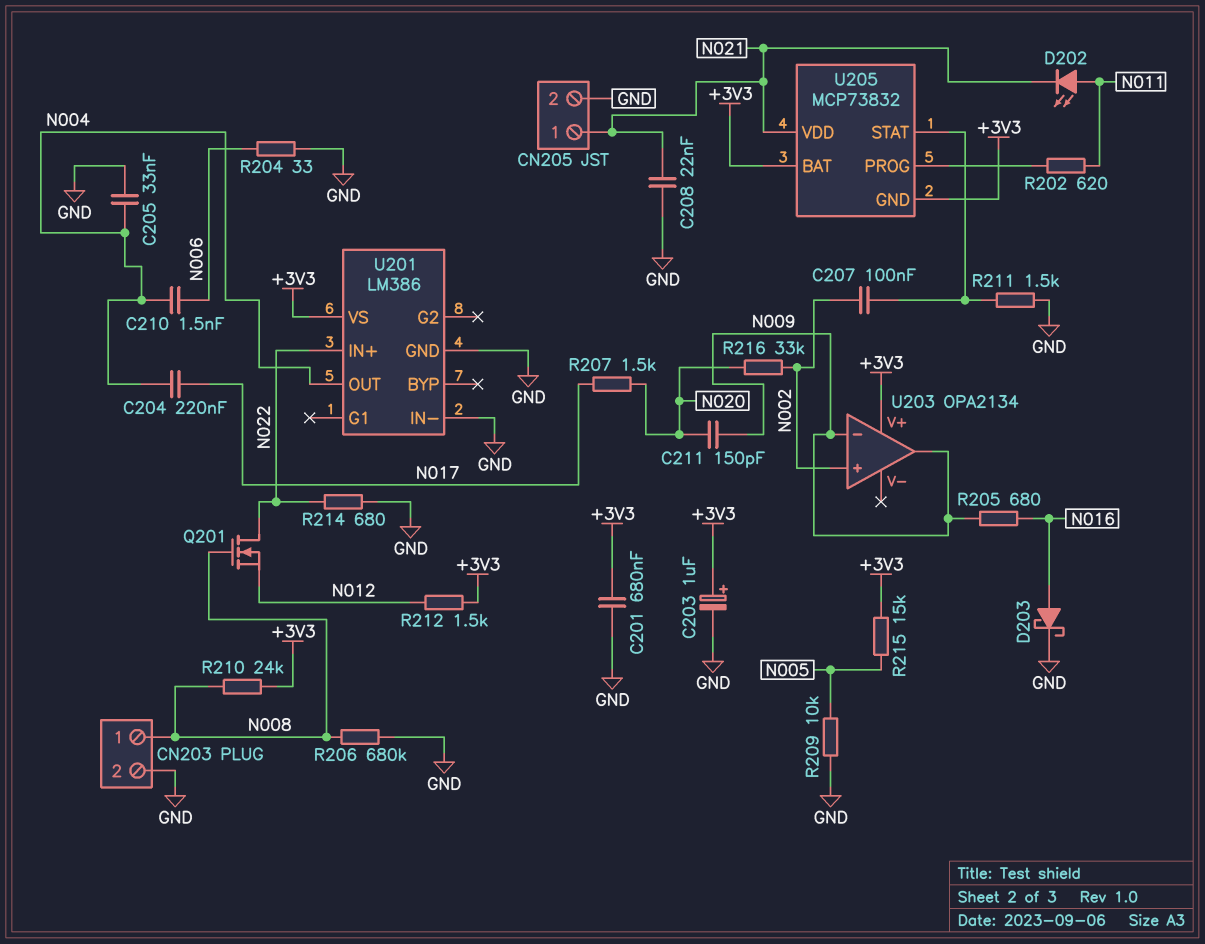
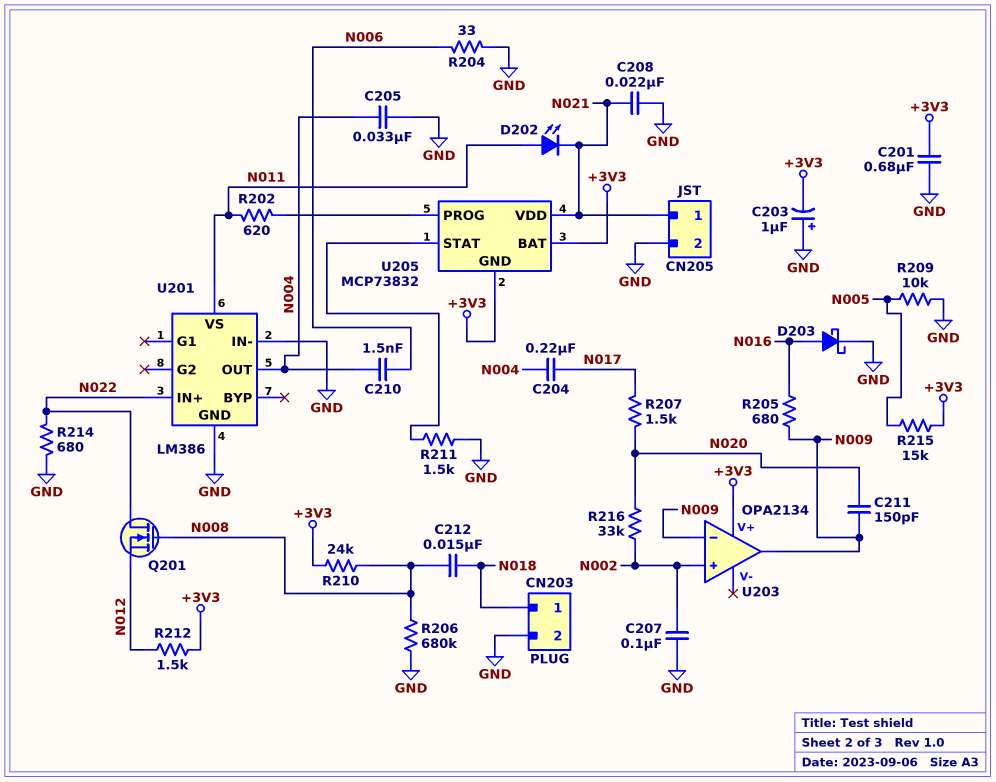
C203: 1uF (plus +3V3, minus GND) -> 1uF (plus GND, minus +3V3)
C207: 100nF (N002, U205/STAT) -> 100nF (GND, N002)
C212: none -> 15nF (N008, N018)
CN203 pin 1: N008 -> N018
U201 pin VS: +3V3 -> N011

